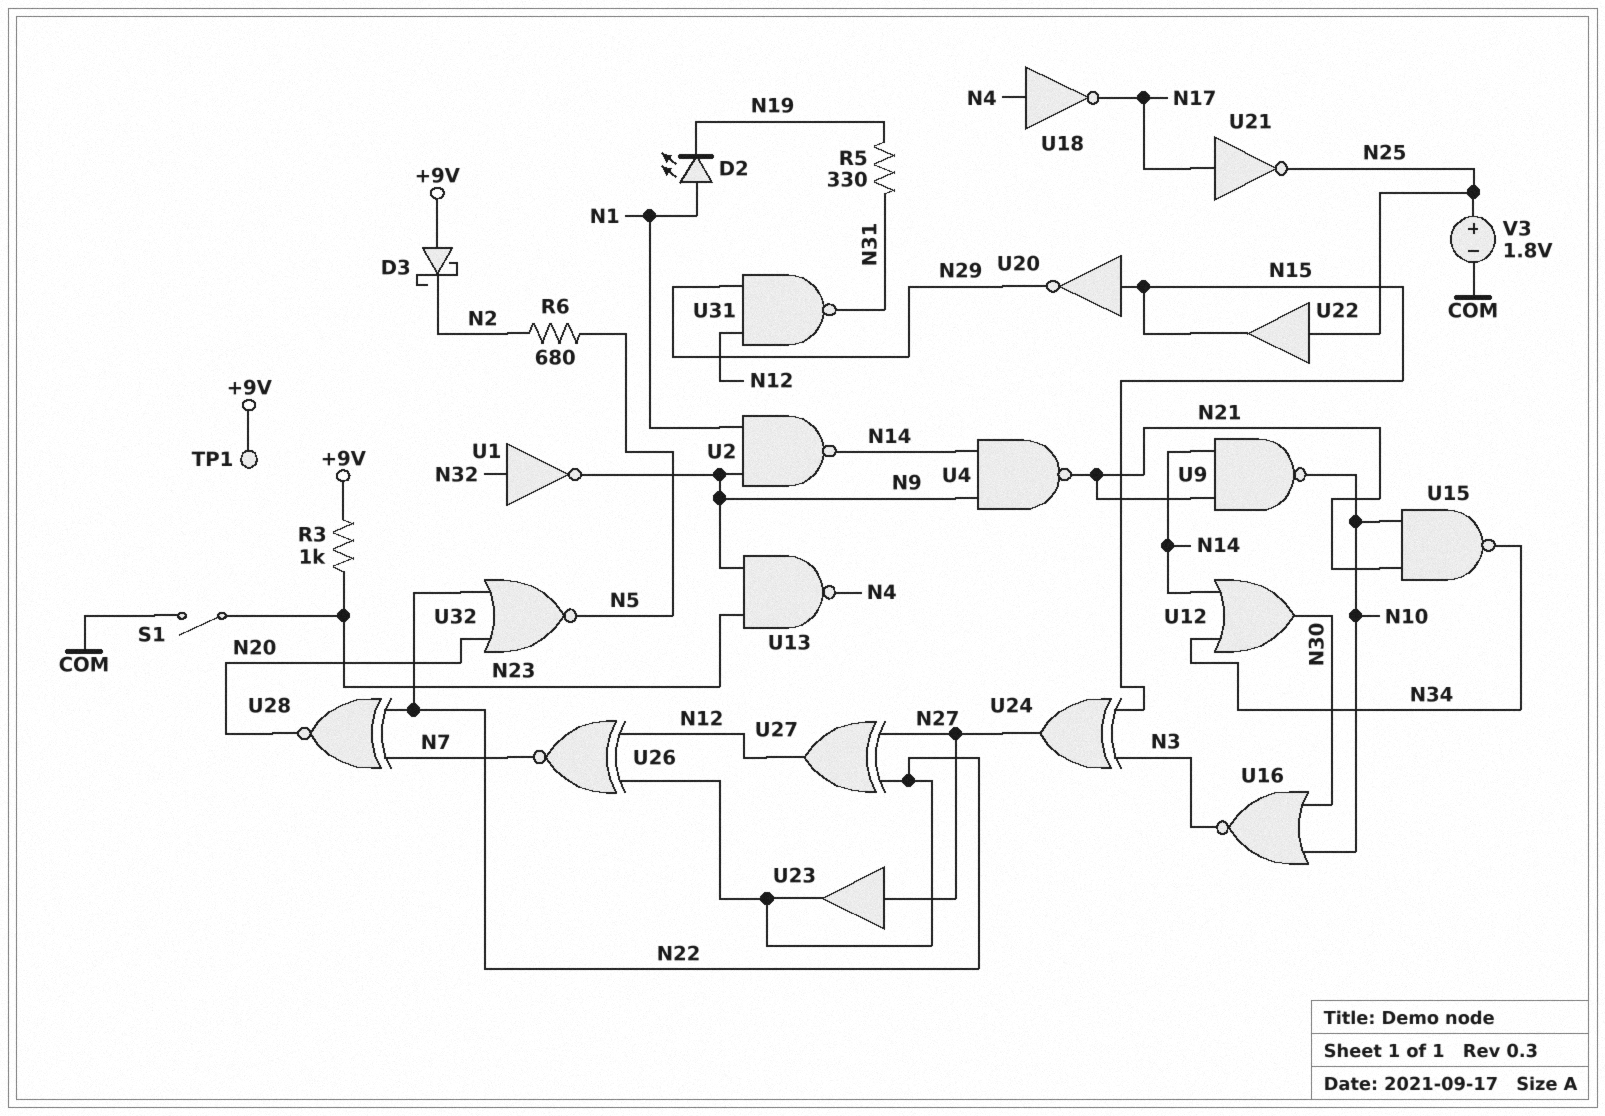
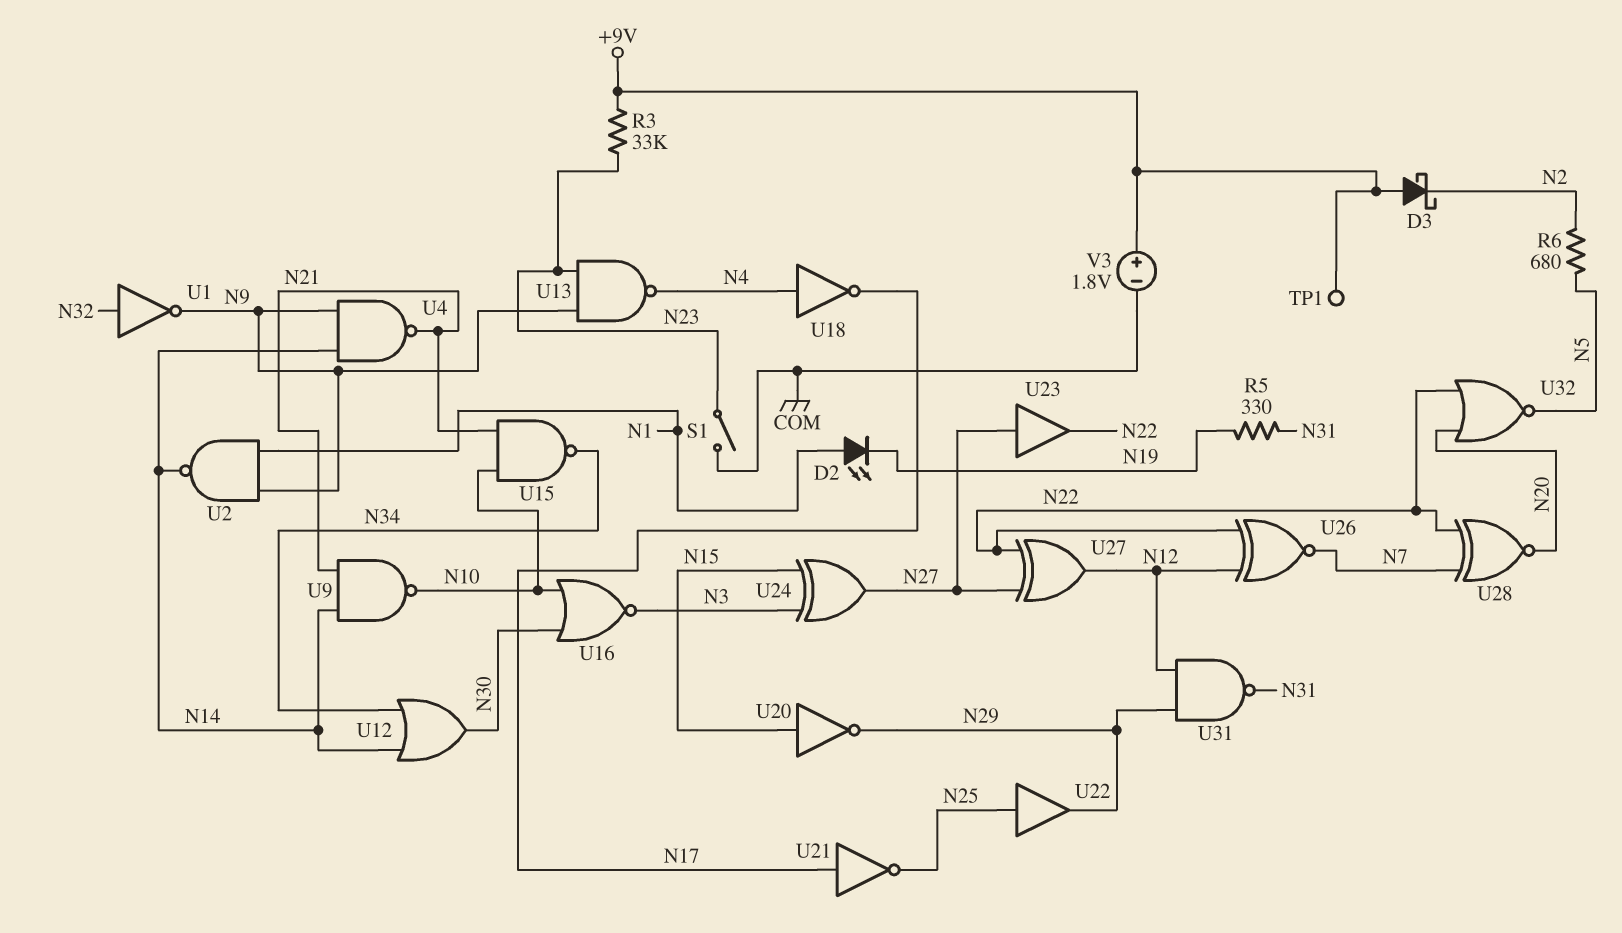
R3: 1k (+9V, N23) -> 33k (+9V, N23)
U22: buffer (in N25, out N15) -> buffer (in N25, out N29)
V3: 1.8V (plus N25, minus COM) -> 1.8V (plus +9V, minus COM)

